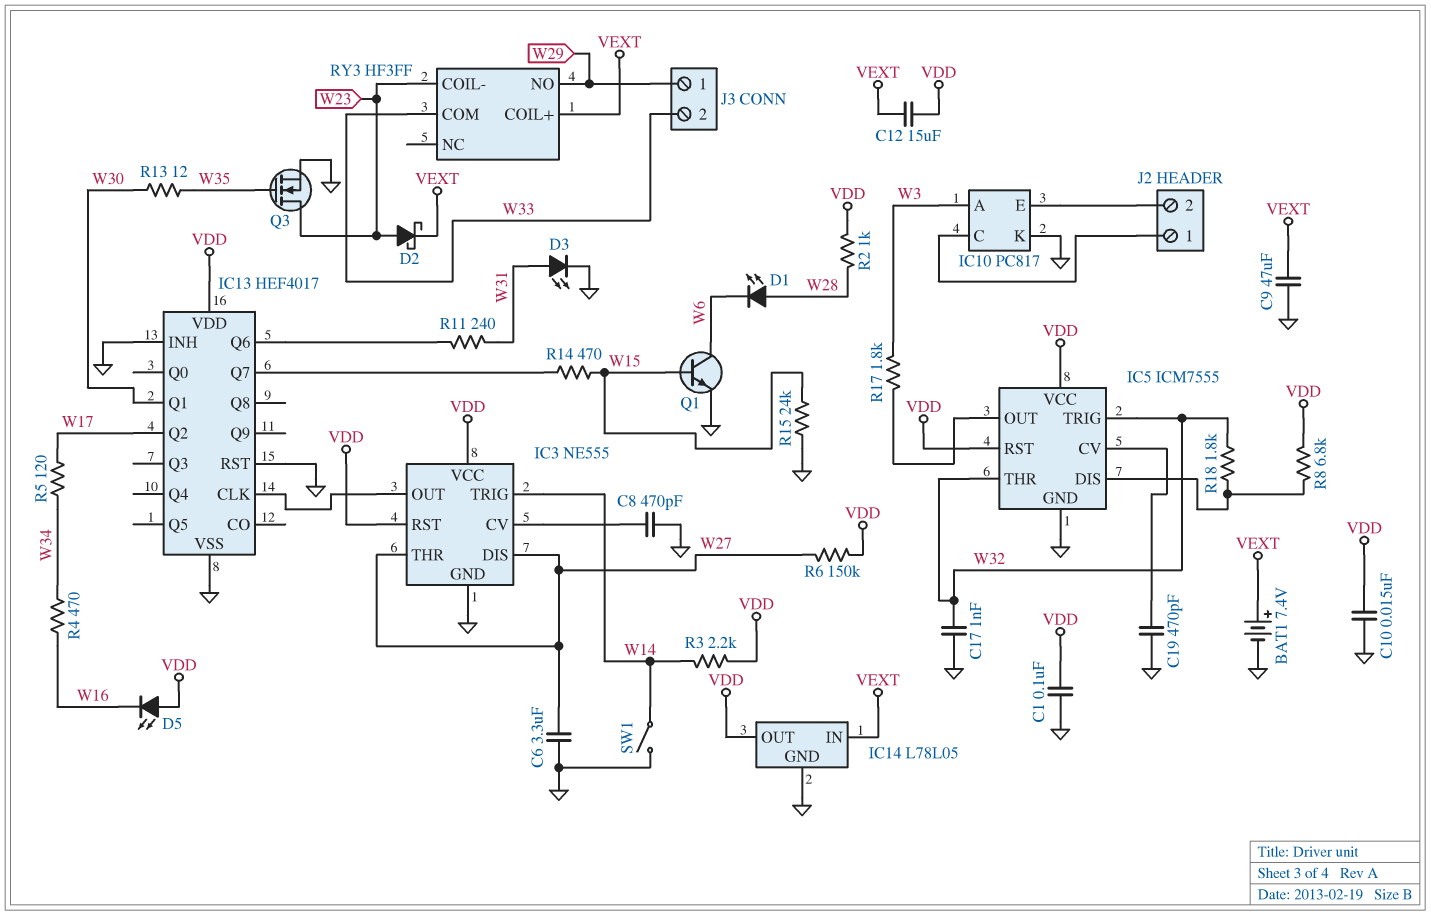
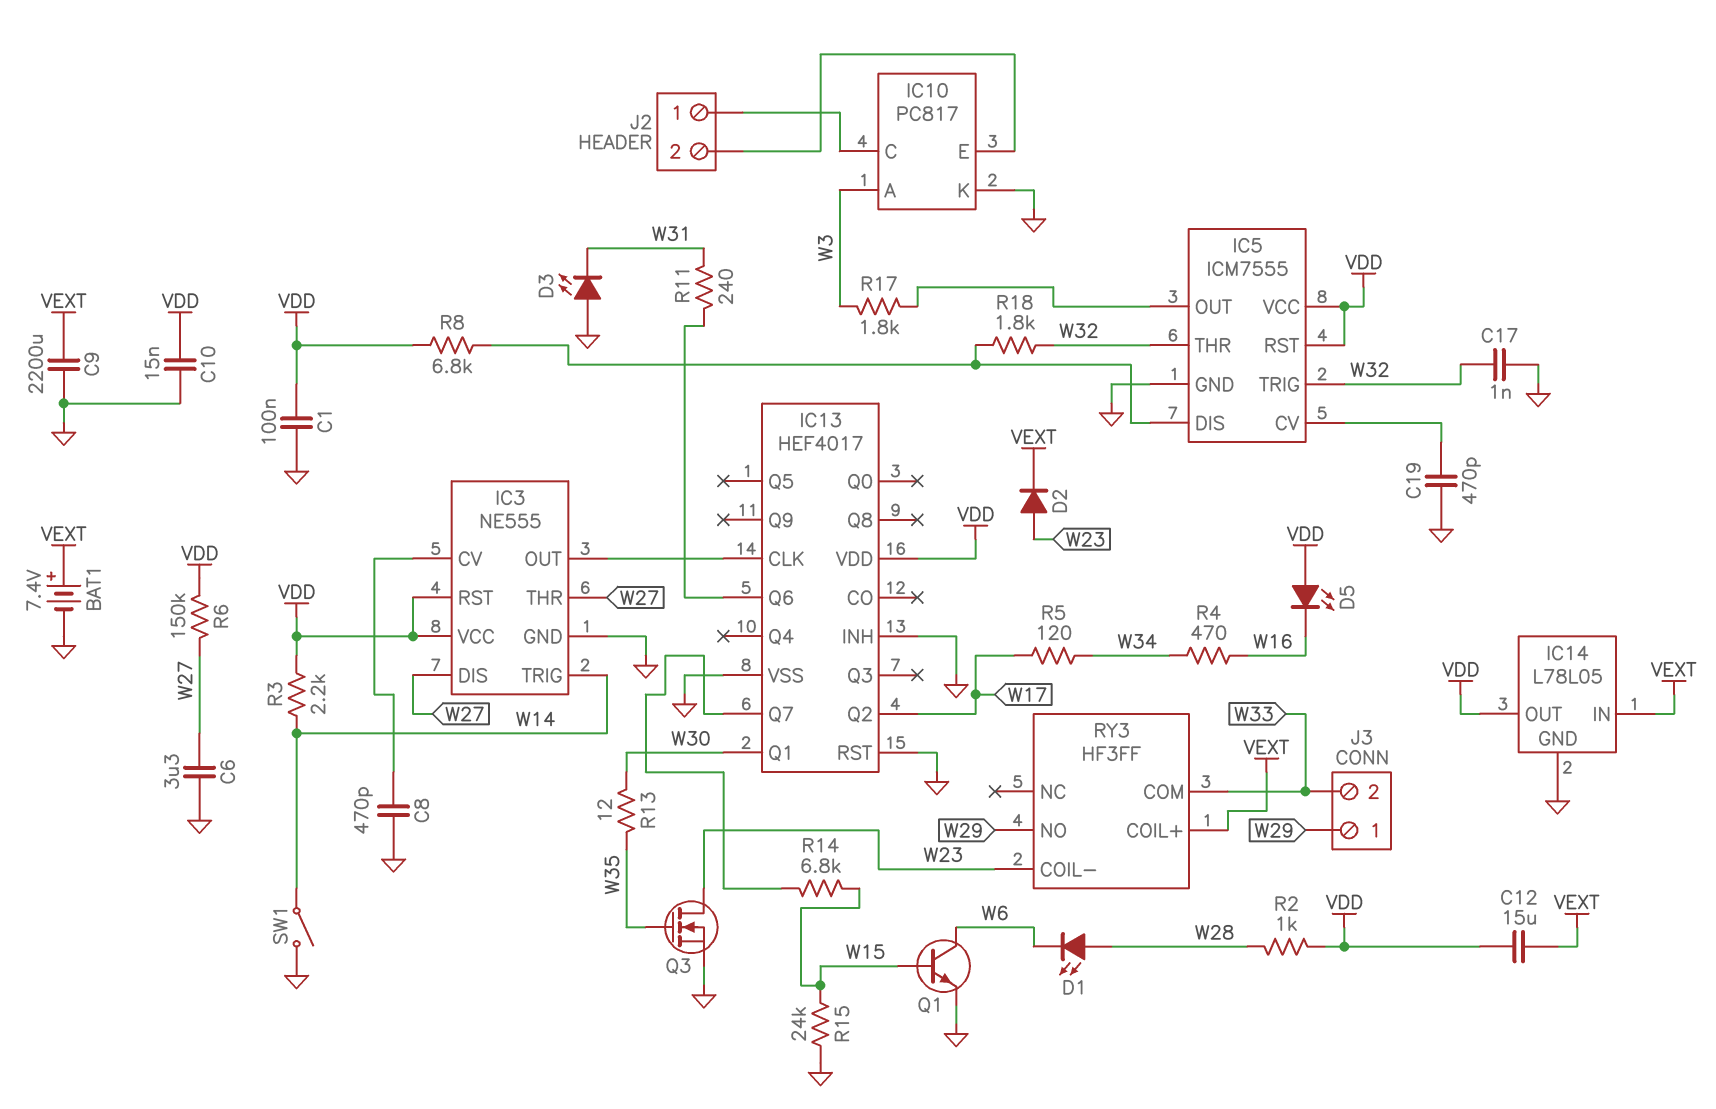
C9: 47uF (GND, VEXT) -> 2200uF (GND, VEXT)
D2: schottky (A W23, K VEXT) -> diode (A W23, K VEXT)
D3: LED (A W31, K GND) -> LED (A GND, K W31)
R14: 470 (IC13/Q7, W15) -> 6.8k (IC13/Q7, W15)

